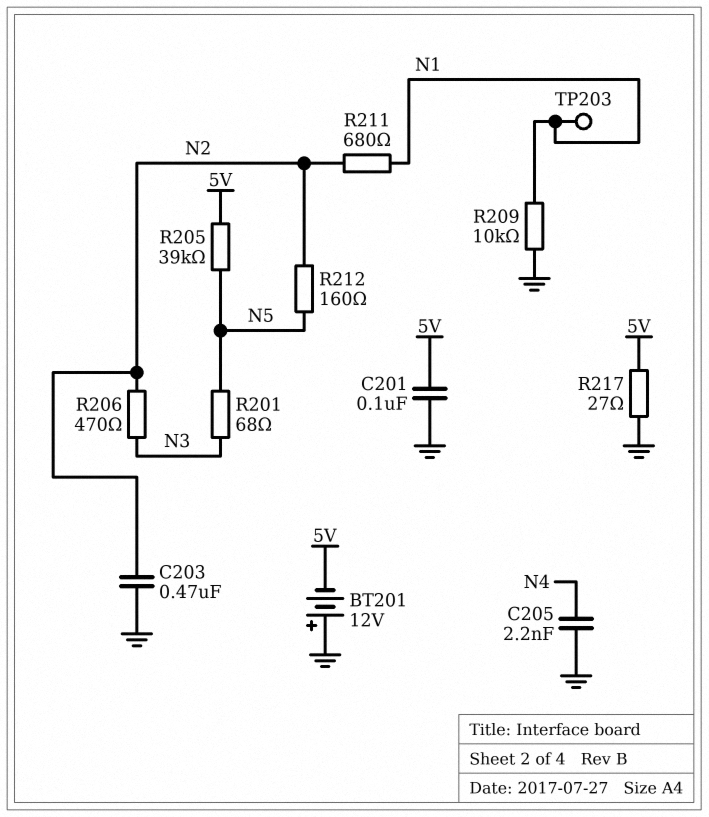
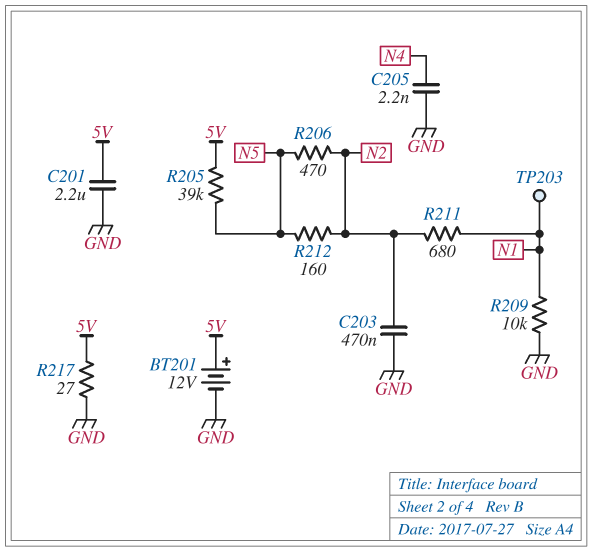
BT201: 12V (plus GND, minus 5V) -> 12V (plus 5V, minus GND)
C201: 100nF (5V, GND) -> 2.2uF (5V, GND)
R201: 68 (N3, N5) -> none
R206: 470 (N2, N3) -> 470 (N2, N5)

